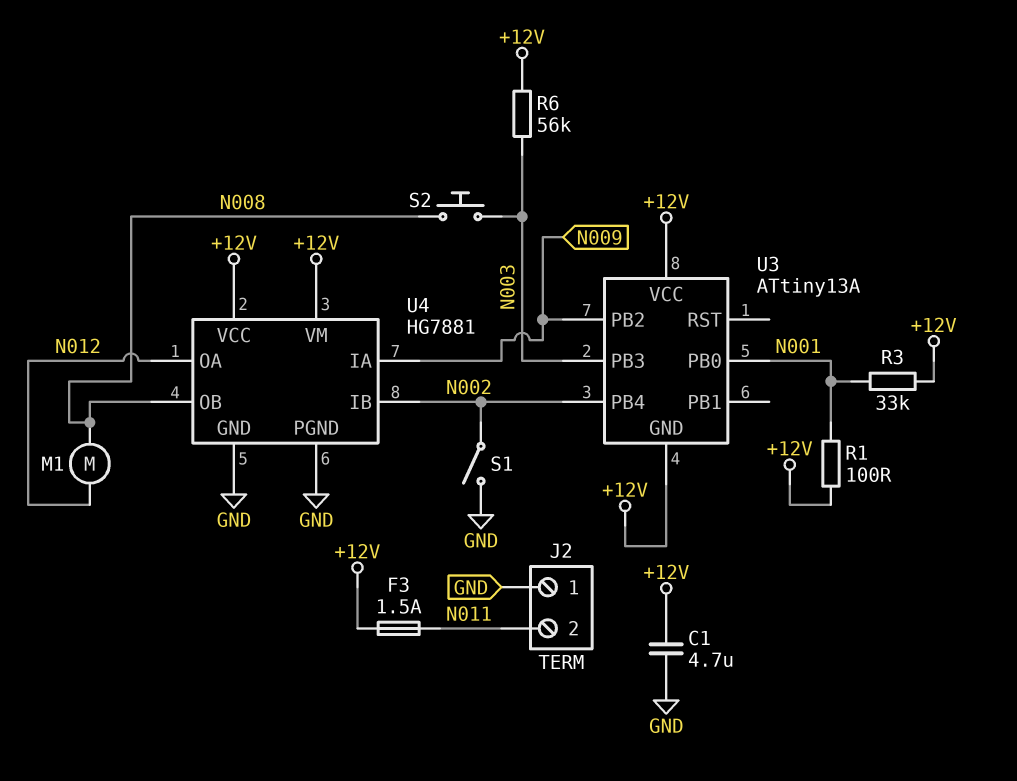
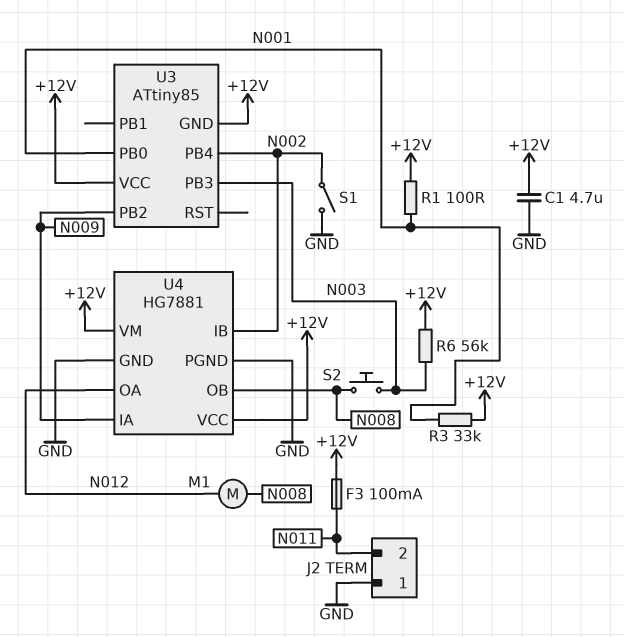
F3: 1.5A (+12V, N011) -> 100mA (+12V, N011)
U3: ATtiny13A -> ATtiny85

